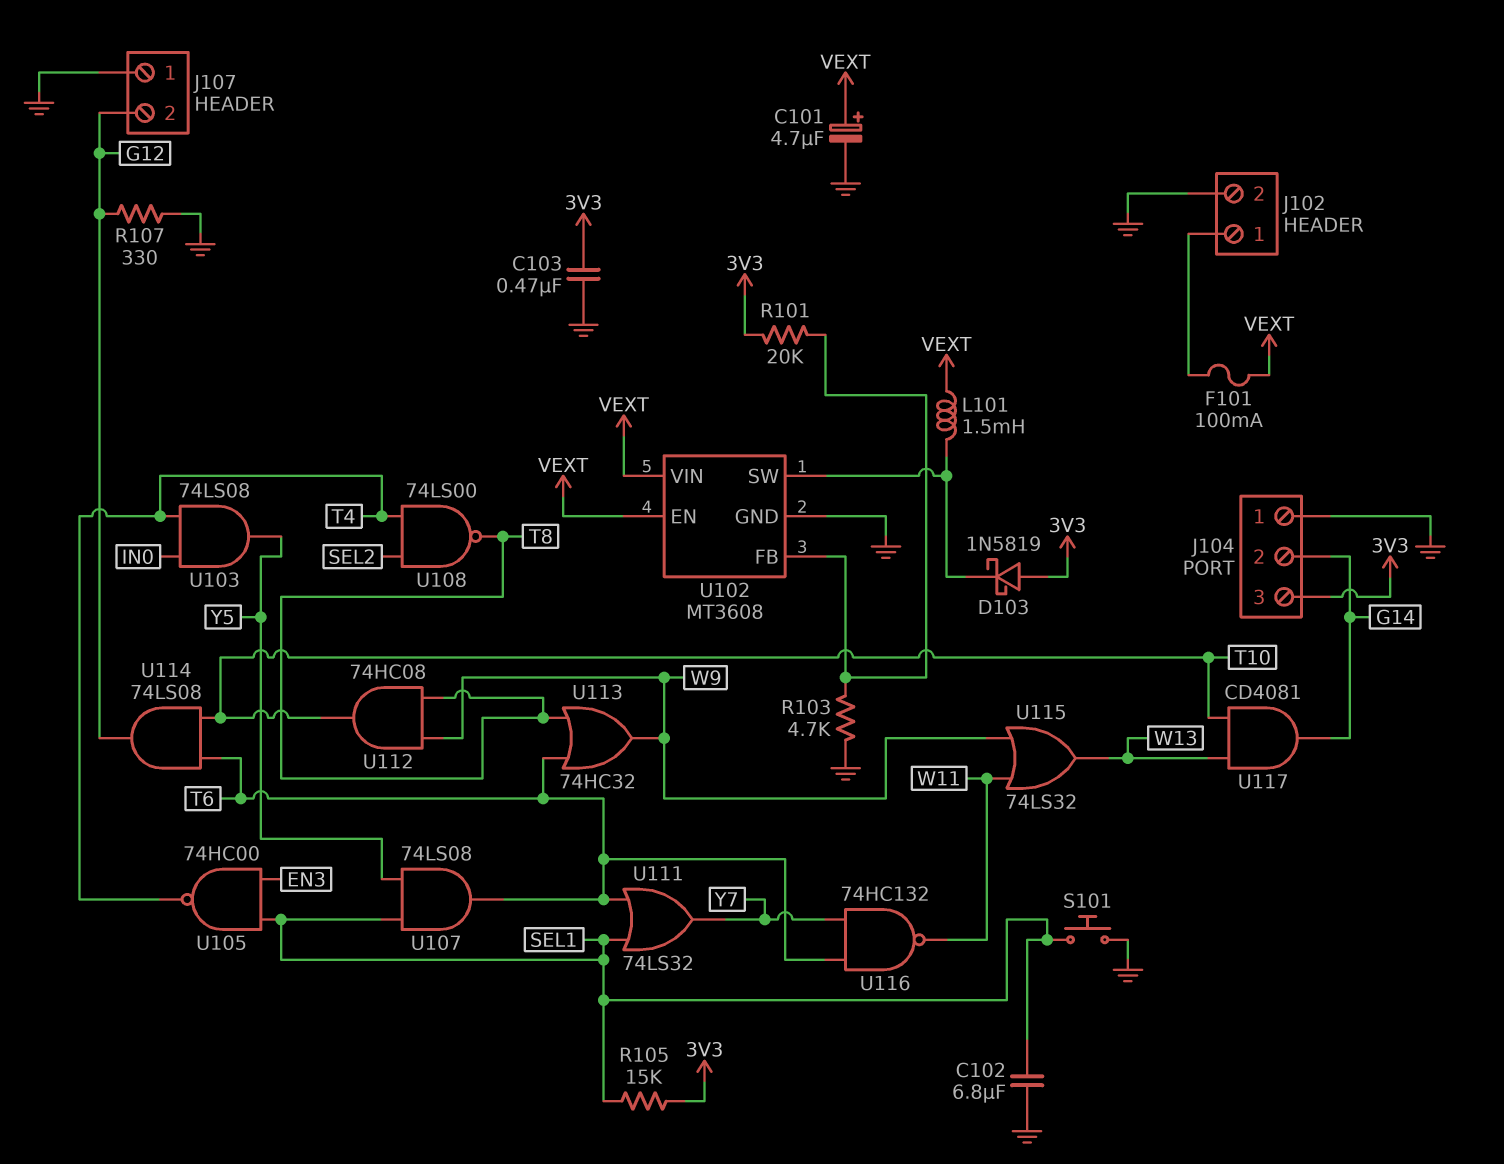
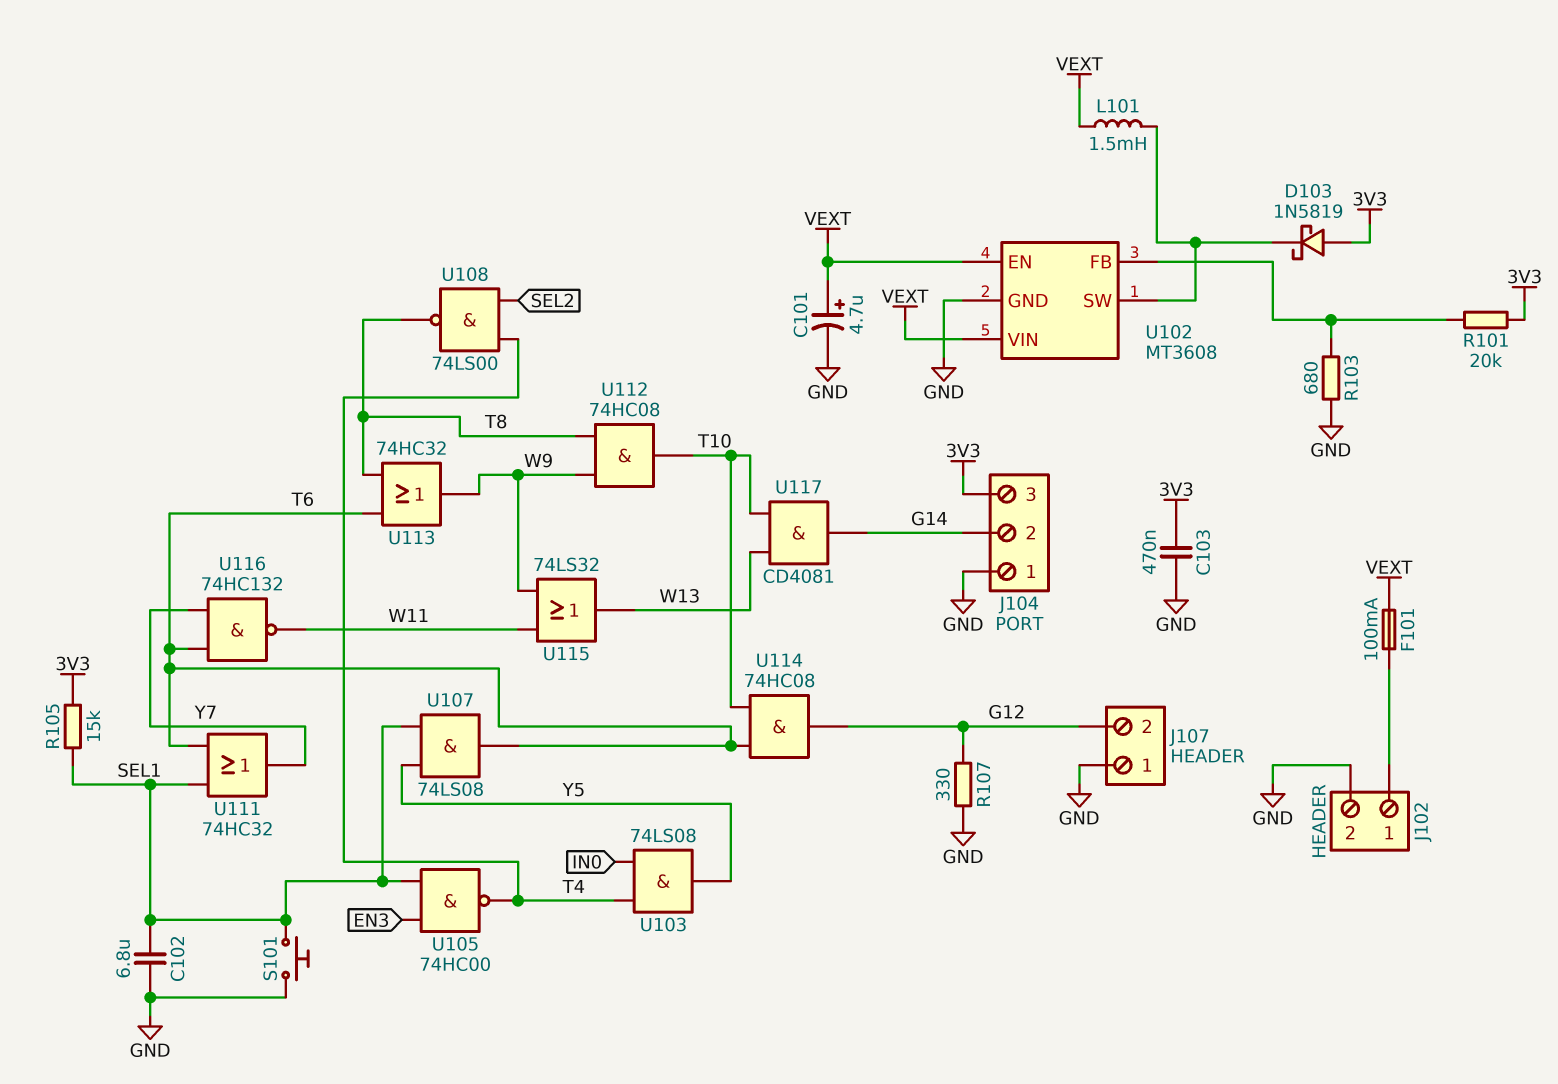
R103: 4.7k (GND, U102/FB) -> 680 (GND, U102/FB)
U111: OR 74LS32 (in SEL1, in T6, out Y7) -> OR 74HC32 (in SEL1, in T6, out Y7)
U114: AND 74LS08 (in T6, in T10, out G12) -> AND 74HC08 (in T6, in T10, out G12)

